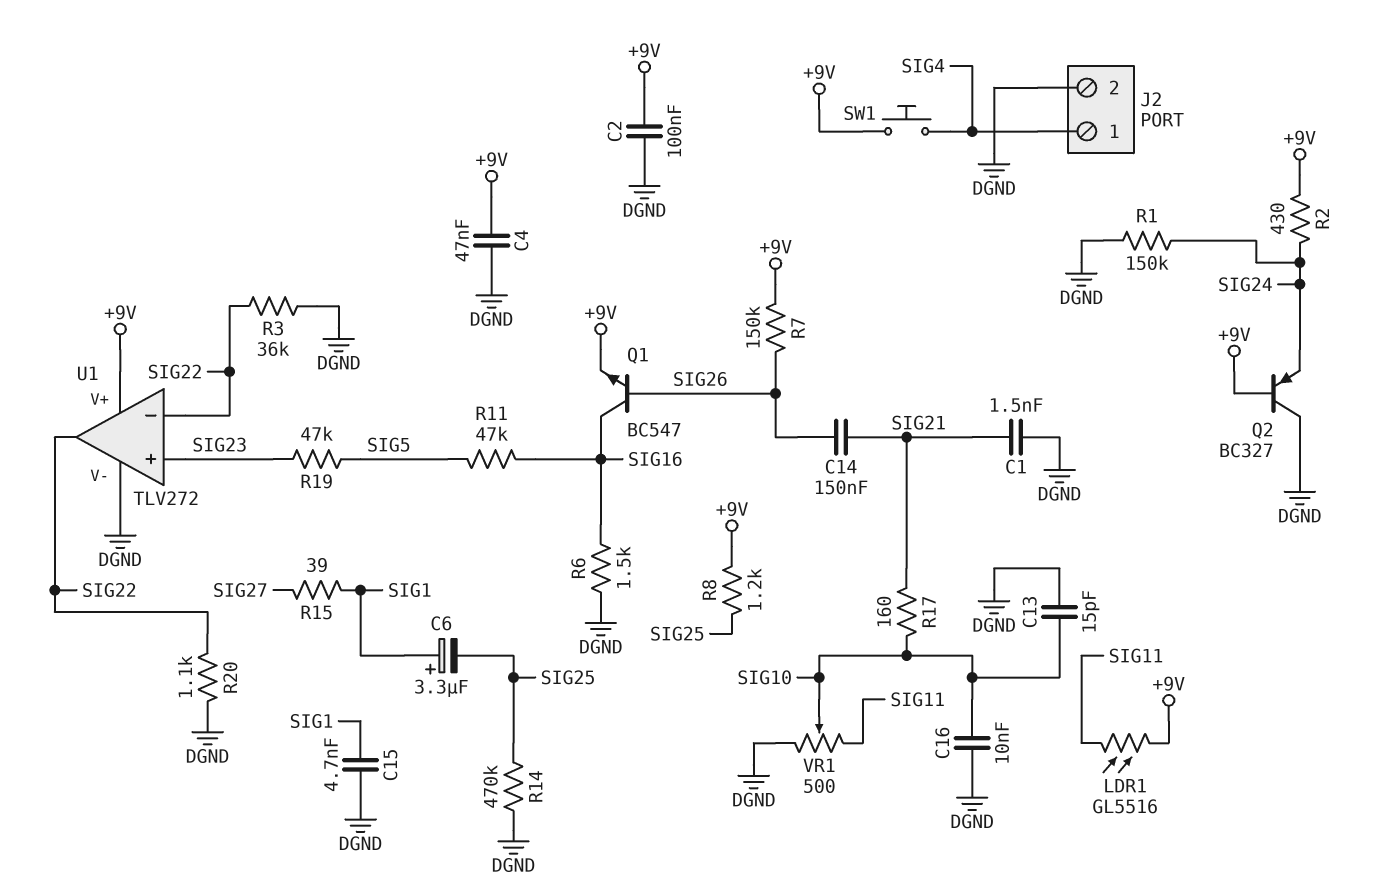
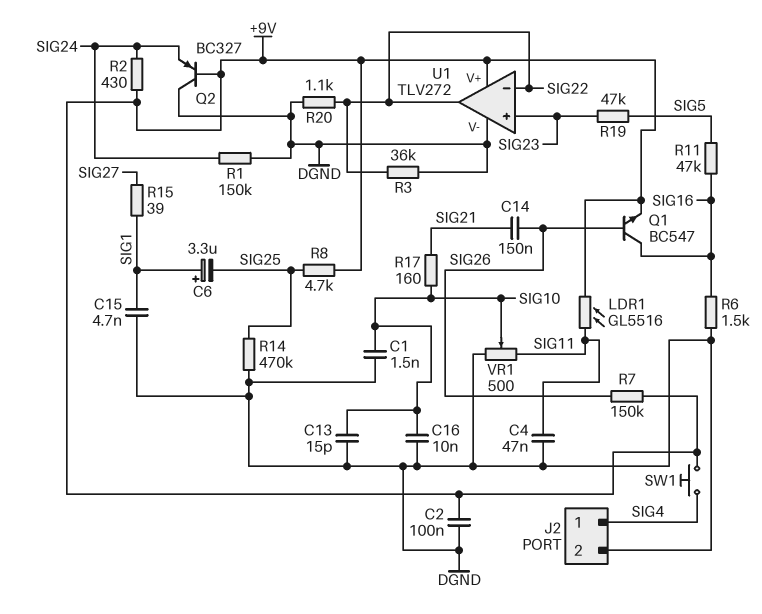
C1: 1.5nF (DGND, SIG21) -> 1.5nF (DGND, SIG10)
C4: 47nF (+9V, DGND) -> 47nF (DGND, SIG11)
R8: 1.2k (+9V, SIG25) -> 4.7k (+9V, SIG25)

